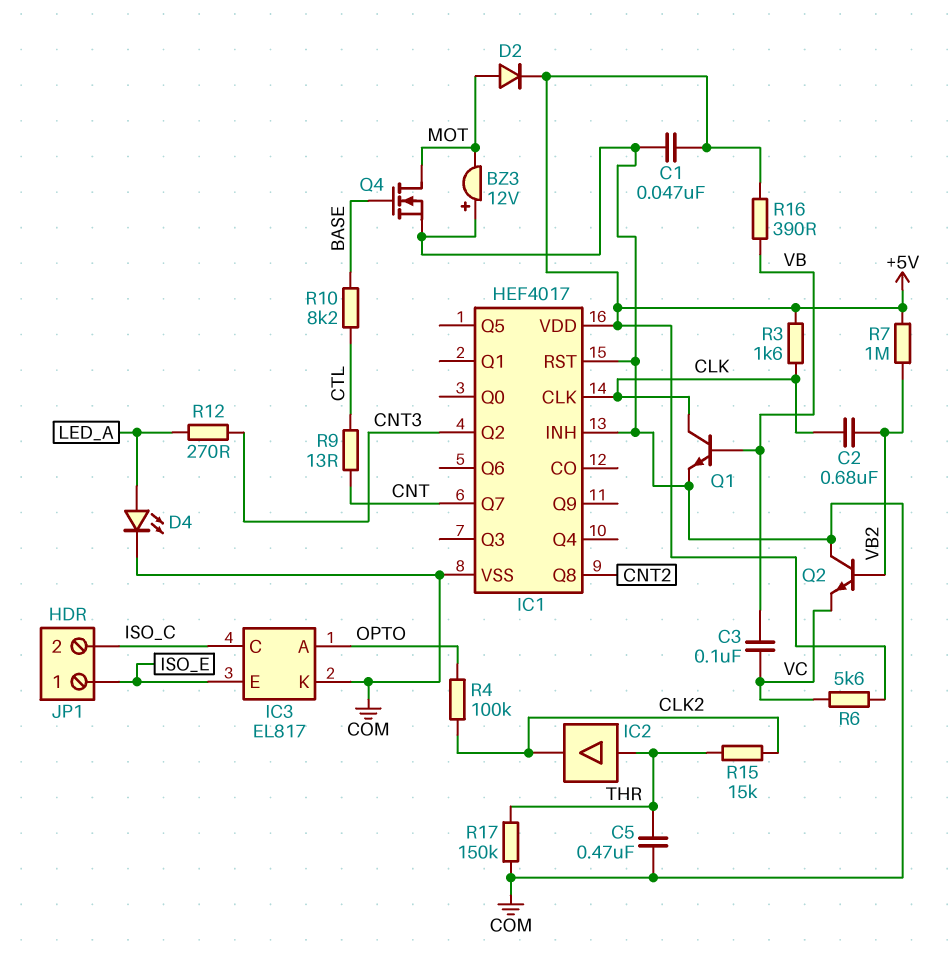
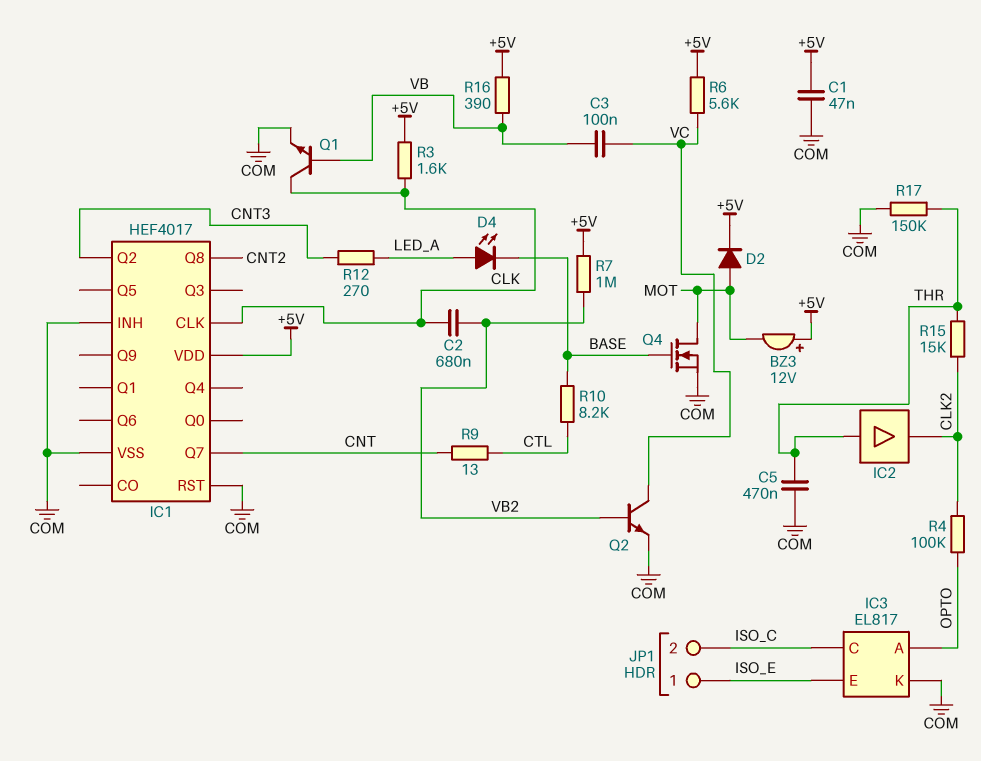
BZ3: buzzer 12V (plus COM, minus MOT) -> buzzer 12V (plus +5V, minus MOT)
D4: LED (A LED_A, K COM) -> LED (A LED_A, K BASE)
Q2: NPN (B VB2, C COM, E VC) -> NPN (B VB2, C VC, E COM)

